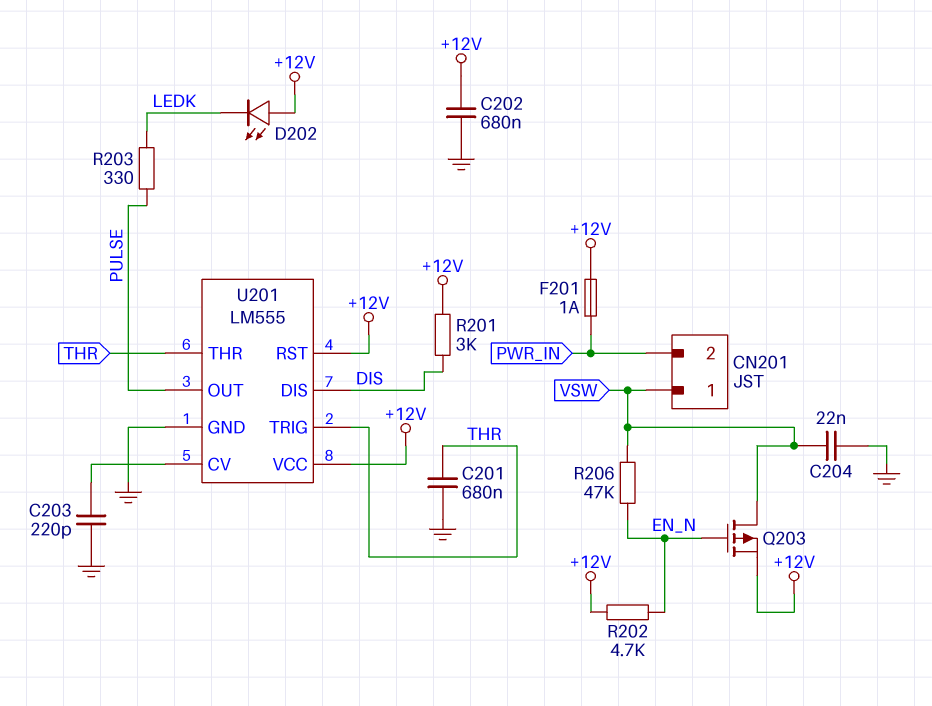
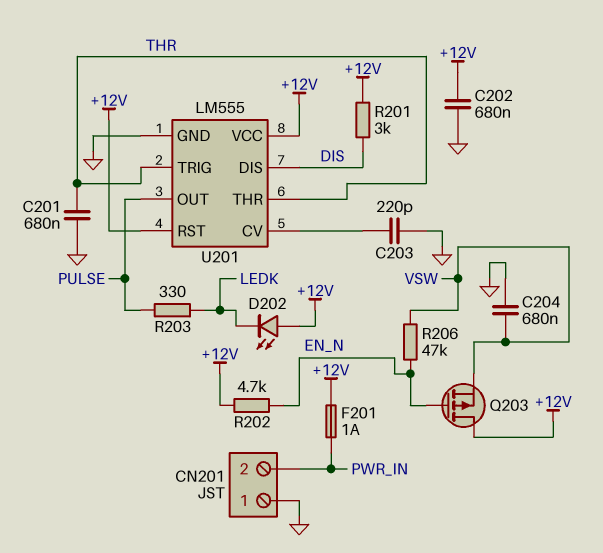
C204: 22nF (GND, VSW) -> 680nF (GND, VSW)
CN201 pin 1: VSW -> GND
Q203: PMOS (G EN_N, D VSW, S +12V) -> PMOS (G EN_N, D +12V, S VSW)

